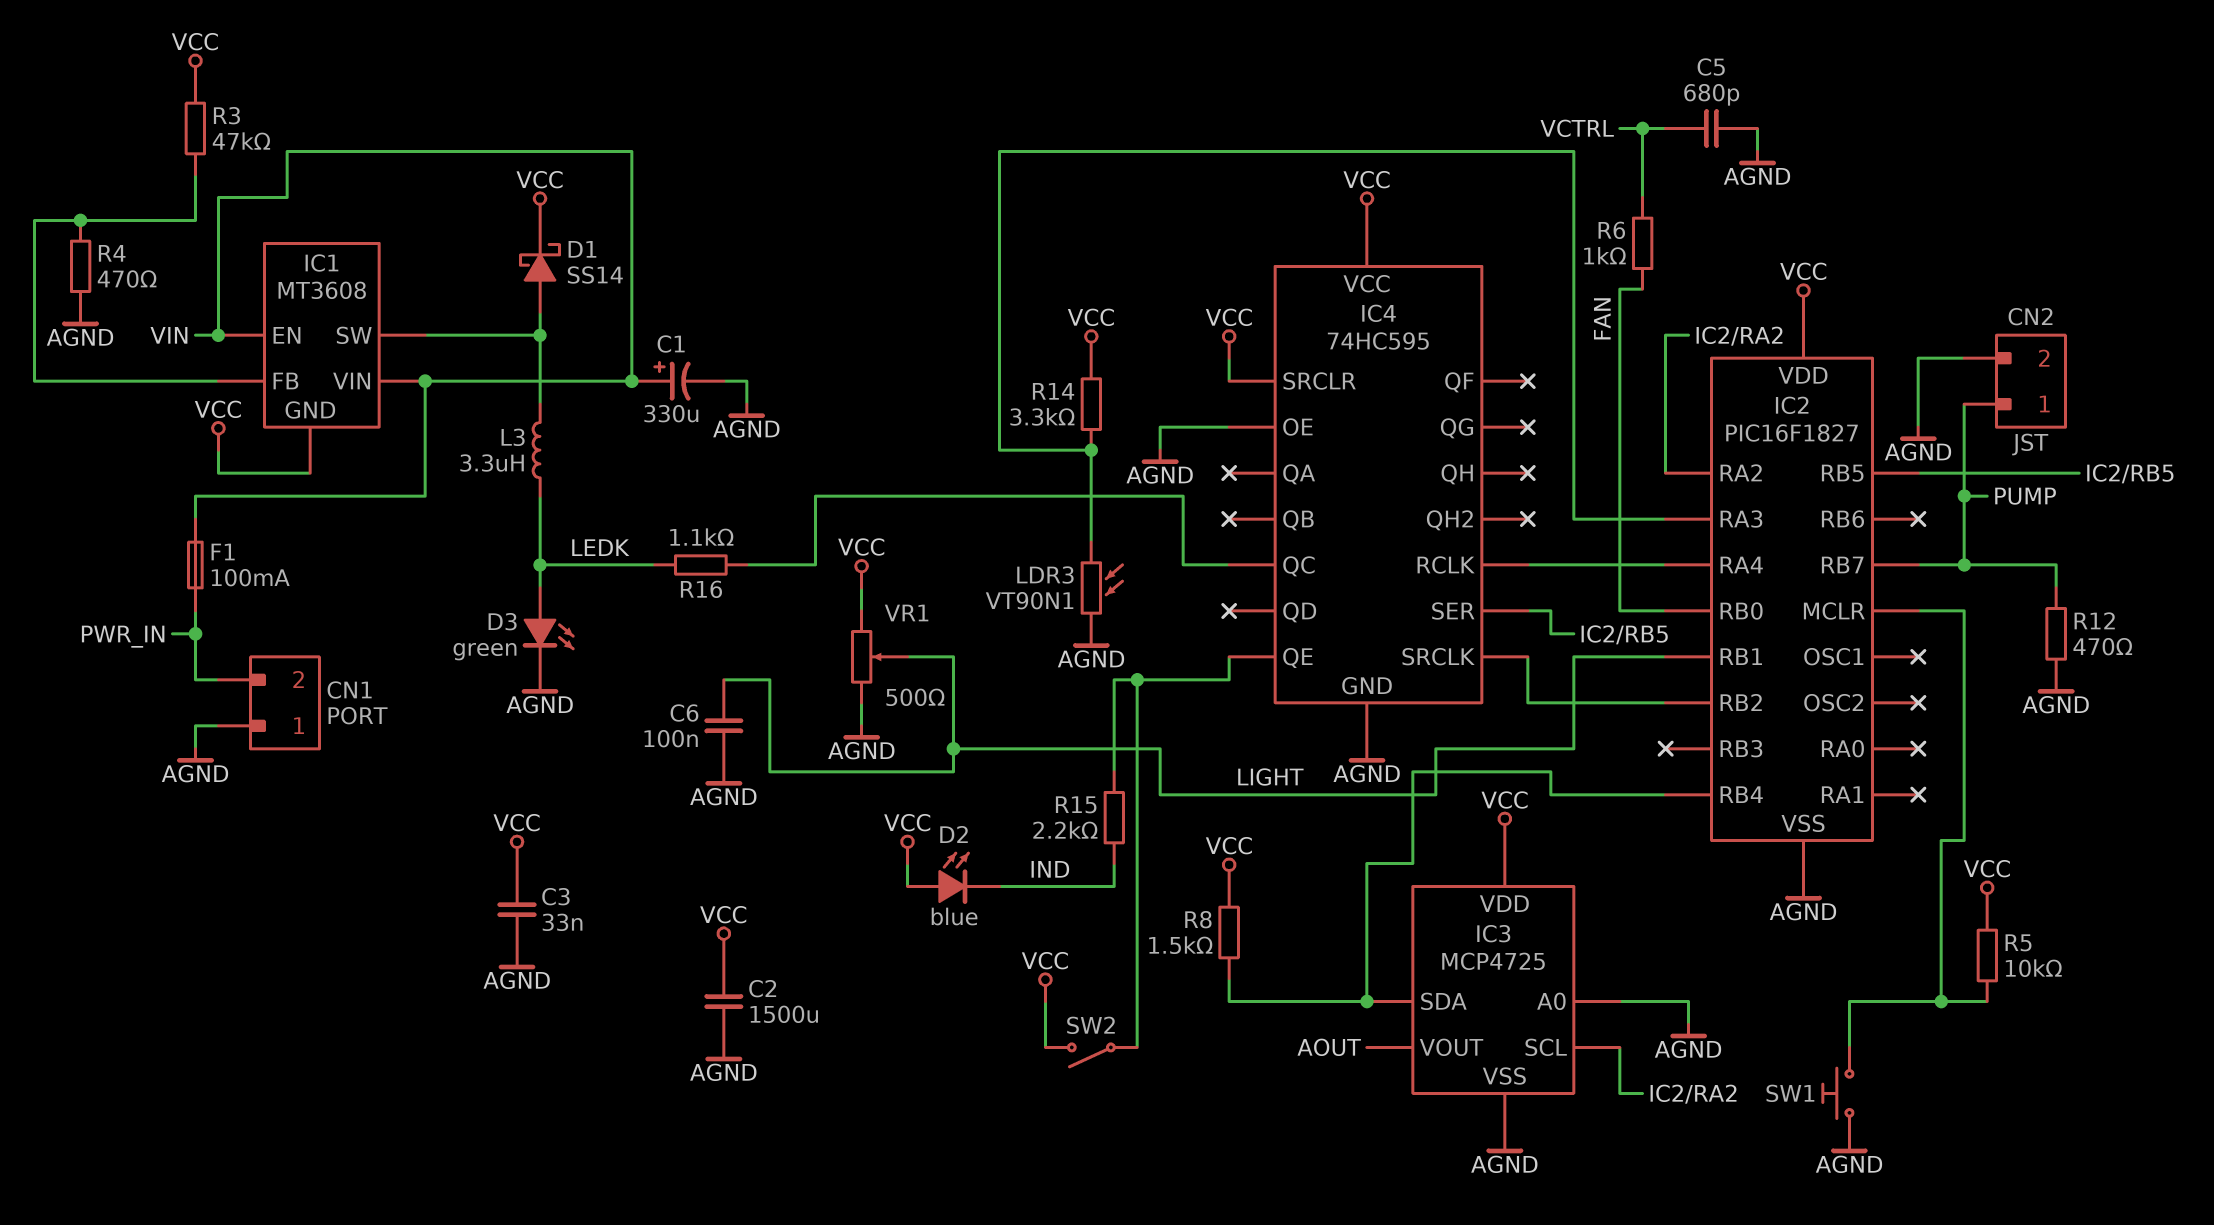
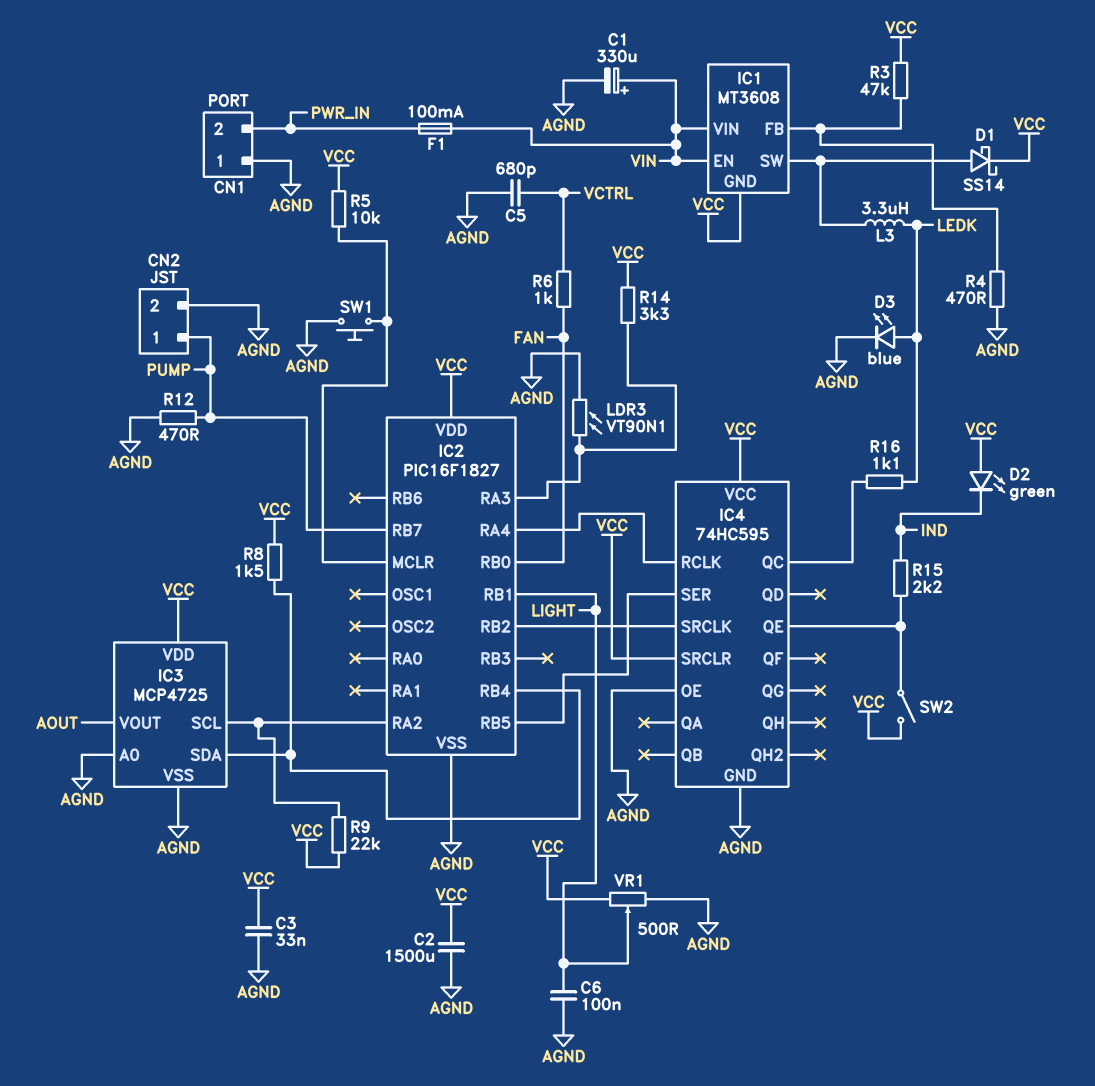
D2: LED blue (A VCC, K IND) -> LED green (A VCC, K IND)
D3: LED green (A LEDK, K AGND) -> LED blue (A LEDK, K AGND)
R9: none -> 22k (IC2/RA2, VCC)

